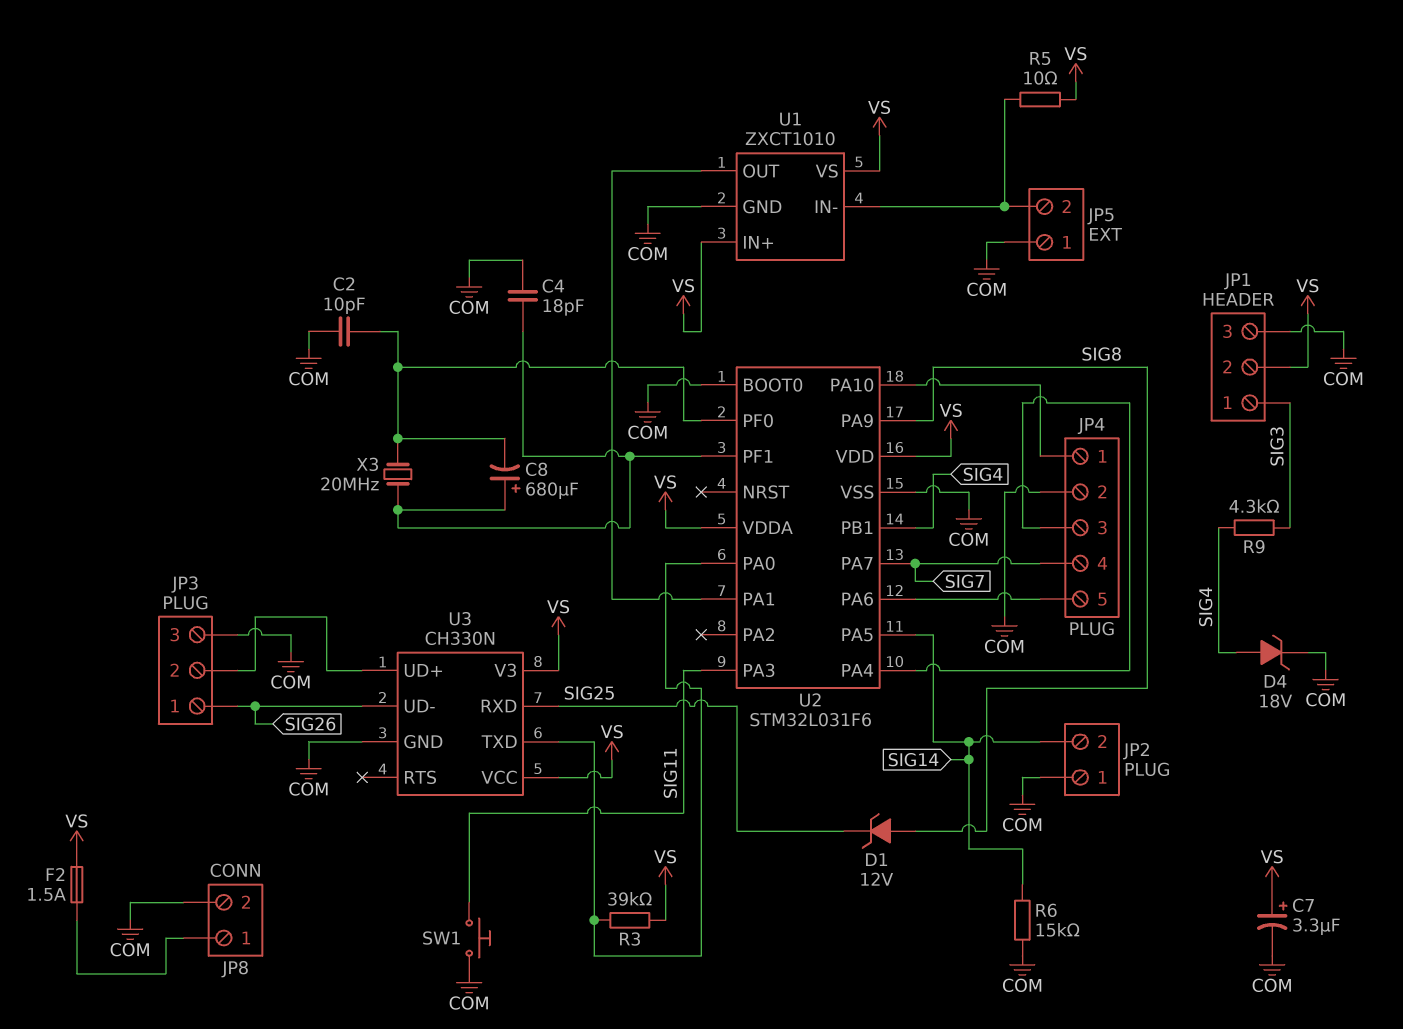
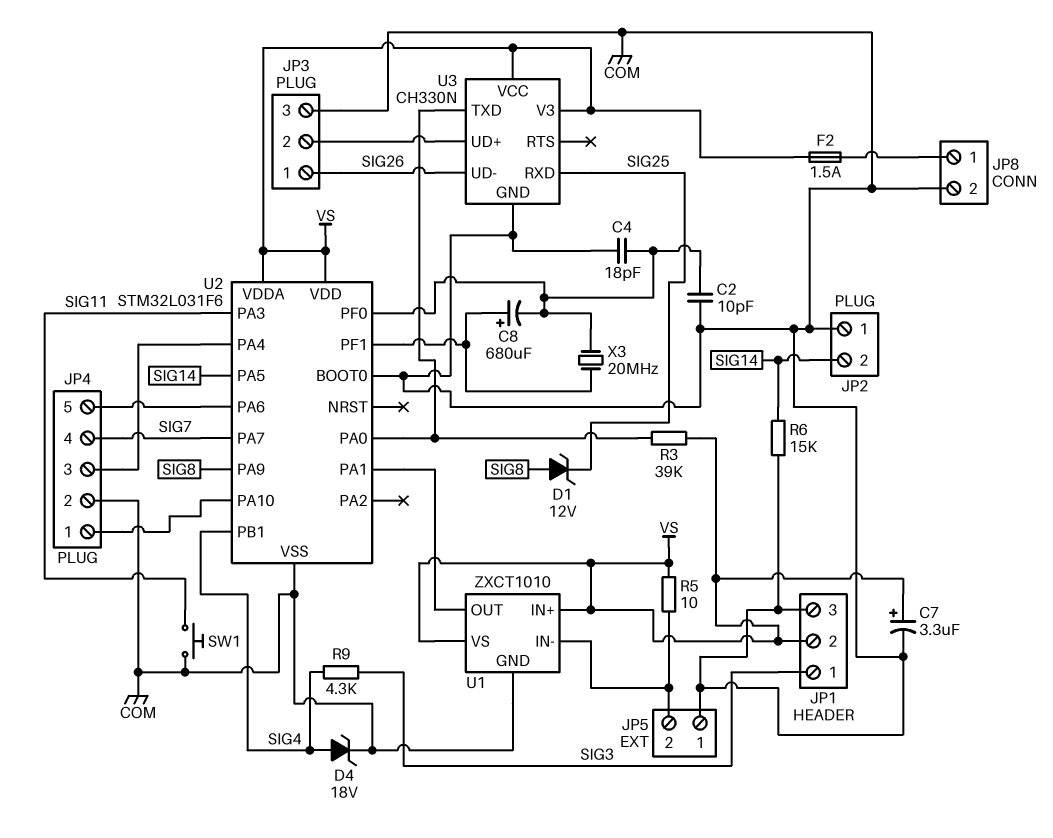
C4: 18pF (COM, U2/PF1) -> 18pF (COM, U2/PF0)

